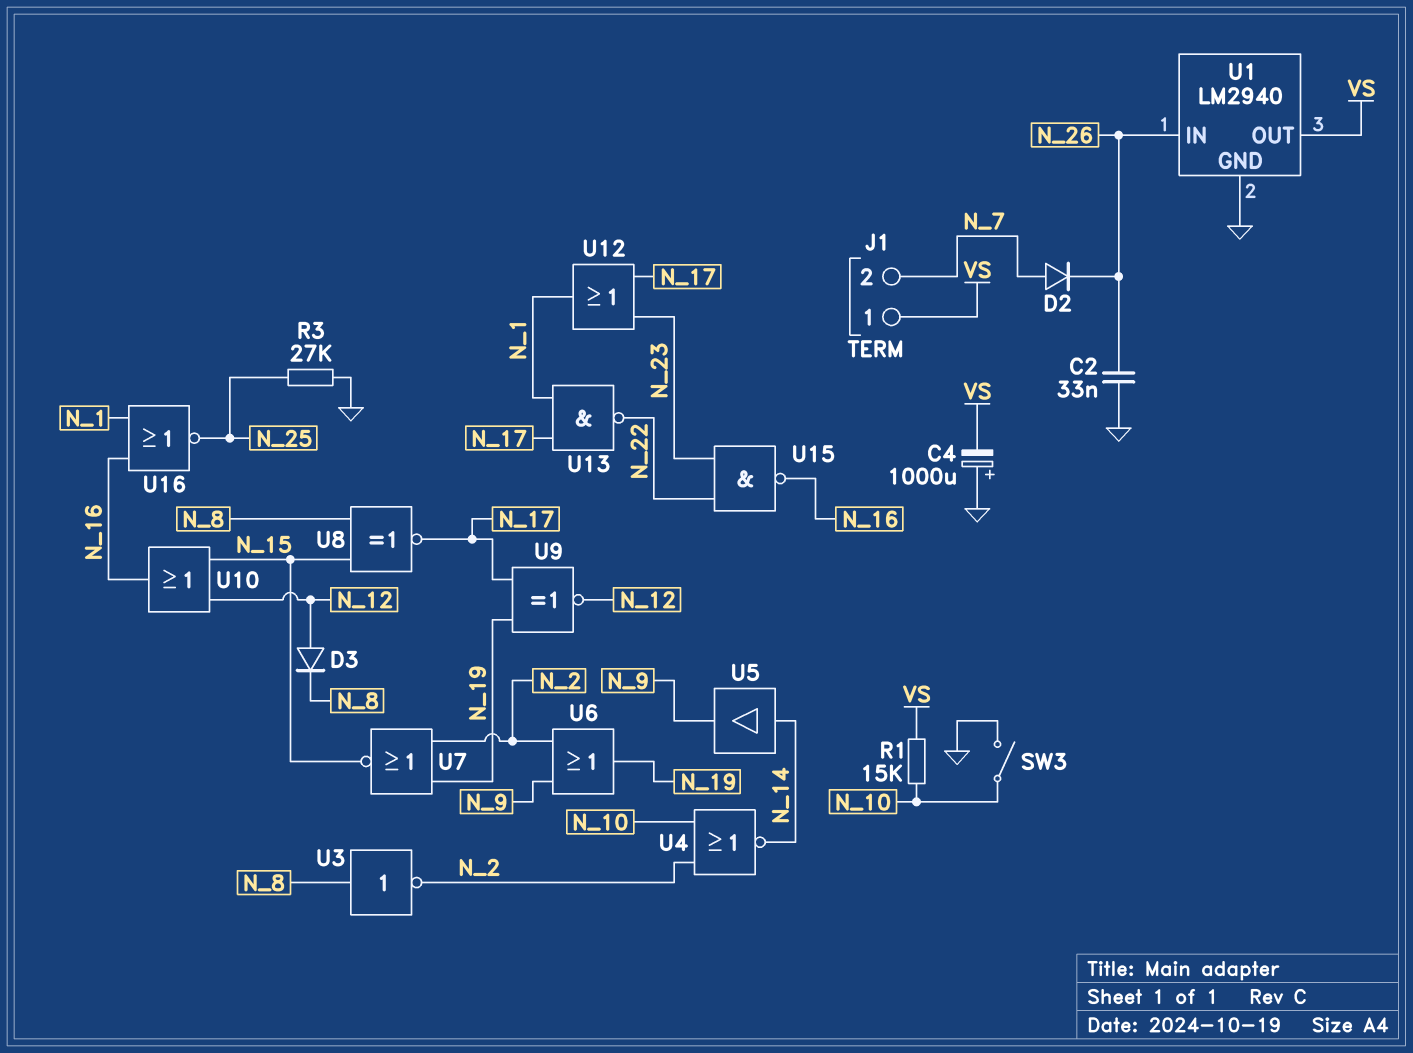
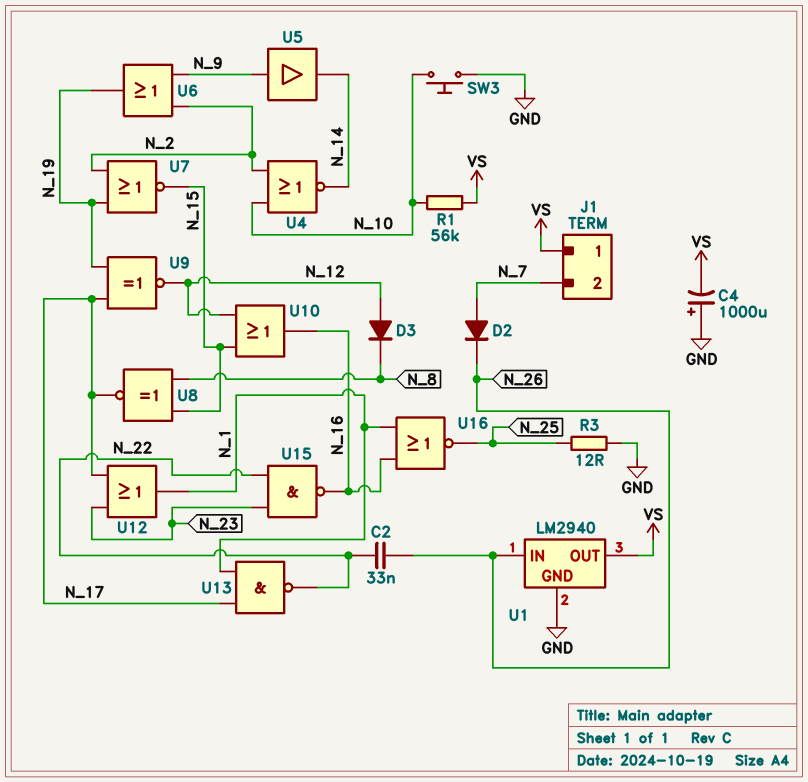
C2: 33nF (GND, N_26) -> 33nF (N_22, N_26)
R1: 15k (N_10, VS) -> 56k (N_10, VS)
R3: 27k (GND, N_25) -> 12 (GND, N_25)
SW3: switch (GND, N_10) -> button (GND, N_10)
U3: NOT (in N_8, out N_2) -> none
U5: buffer (in N_14, out N_9) -> buffer (in N_9, out N_14)

